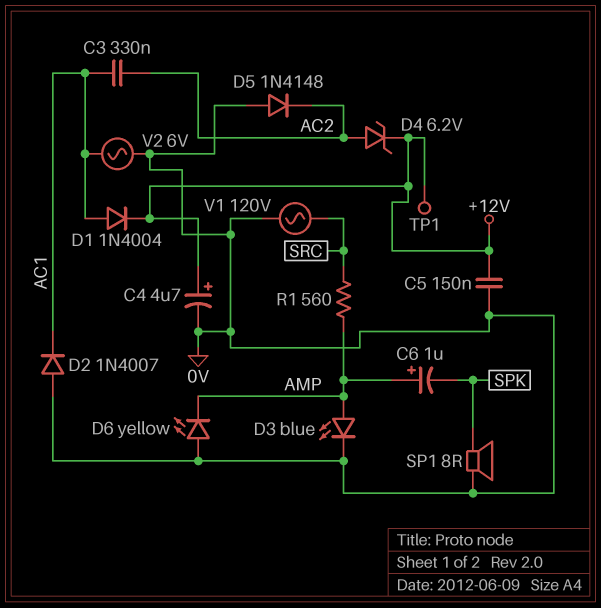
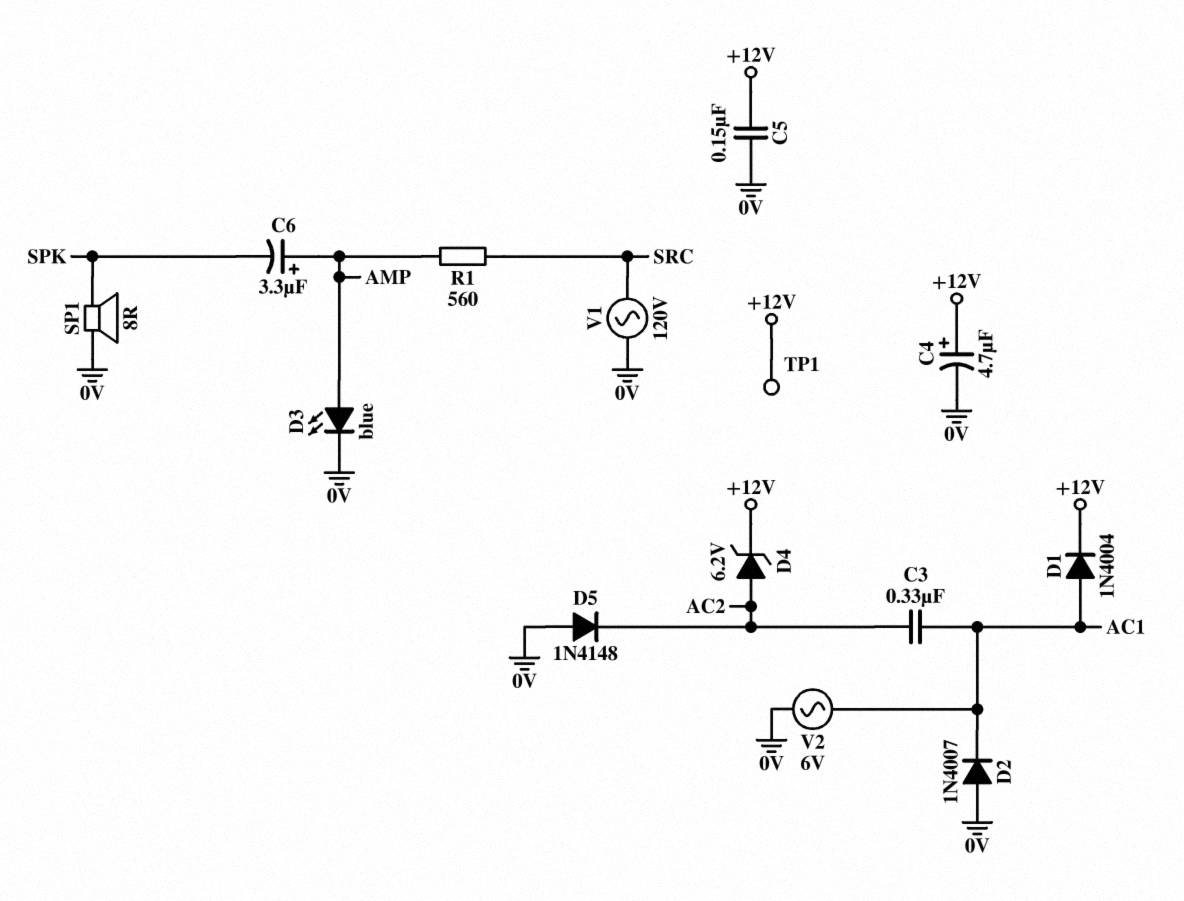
C6: 1uF (plus AMP, minus SPK) -> 3.3uF (plus AMP, minus SPK)
D6: LED yellow (A 0V, K AMP) -> none

